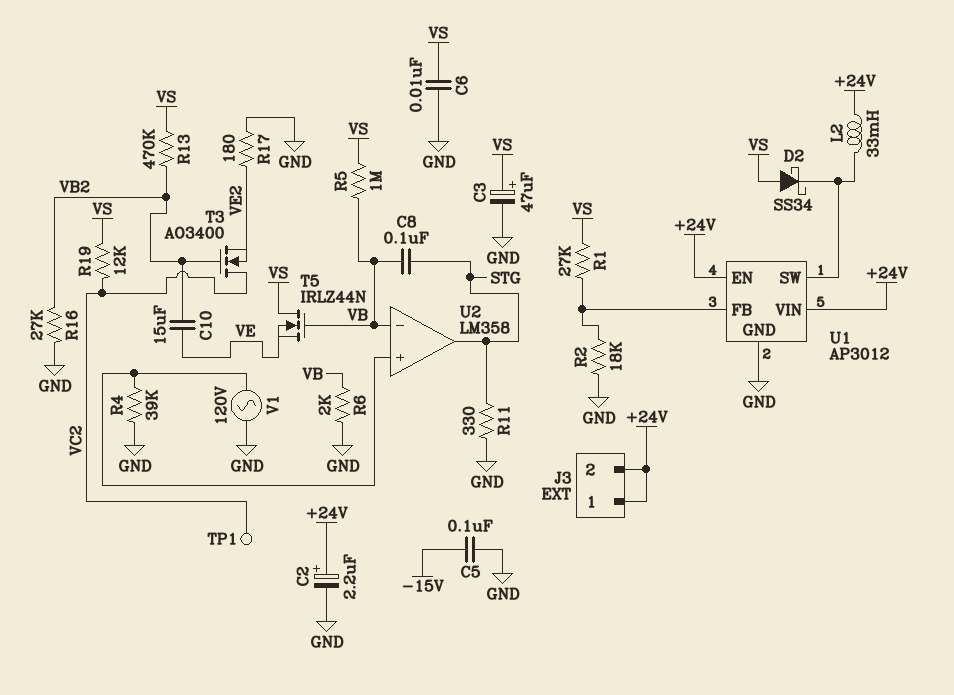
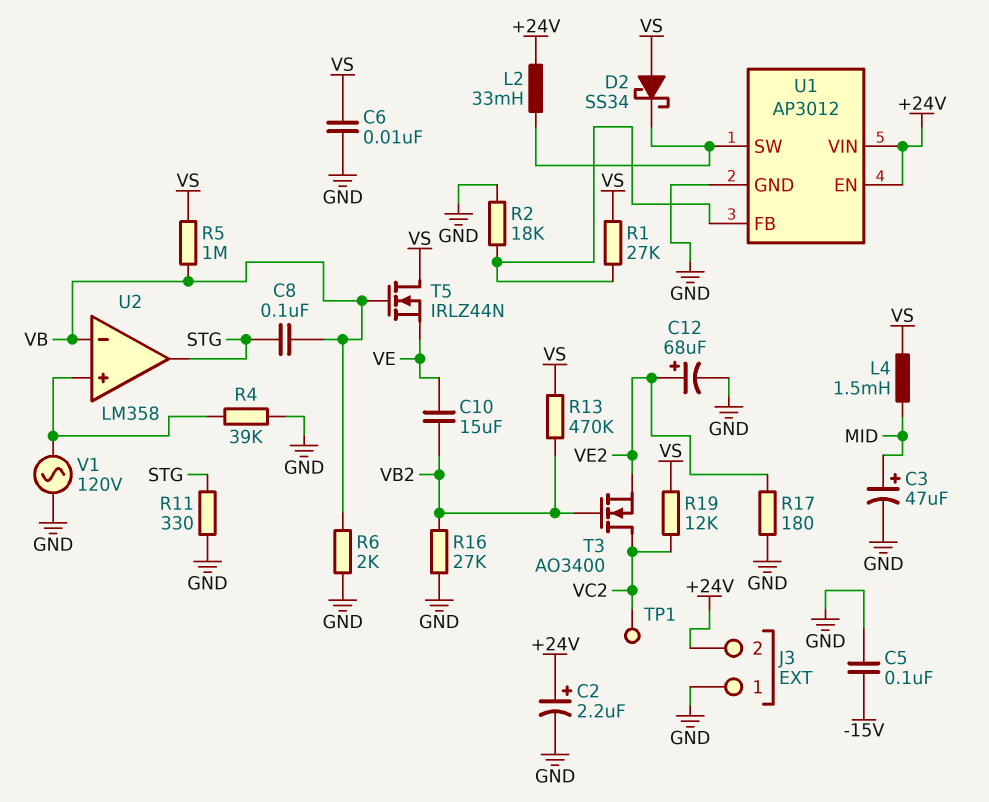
C3: 47uF (plus VS, minus GND) -> 47uF (plus MID, minus GND)
C12: none -> 68uF (plus VE2, minus GND)
J3 pin 1: +24V -> GND
L4: none -> 1.5mH (MID, VS)

